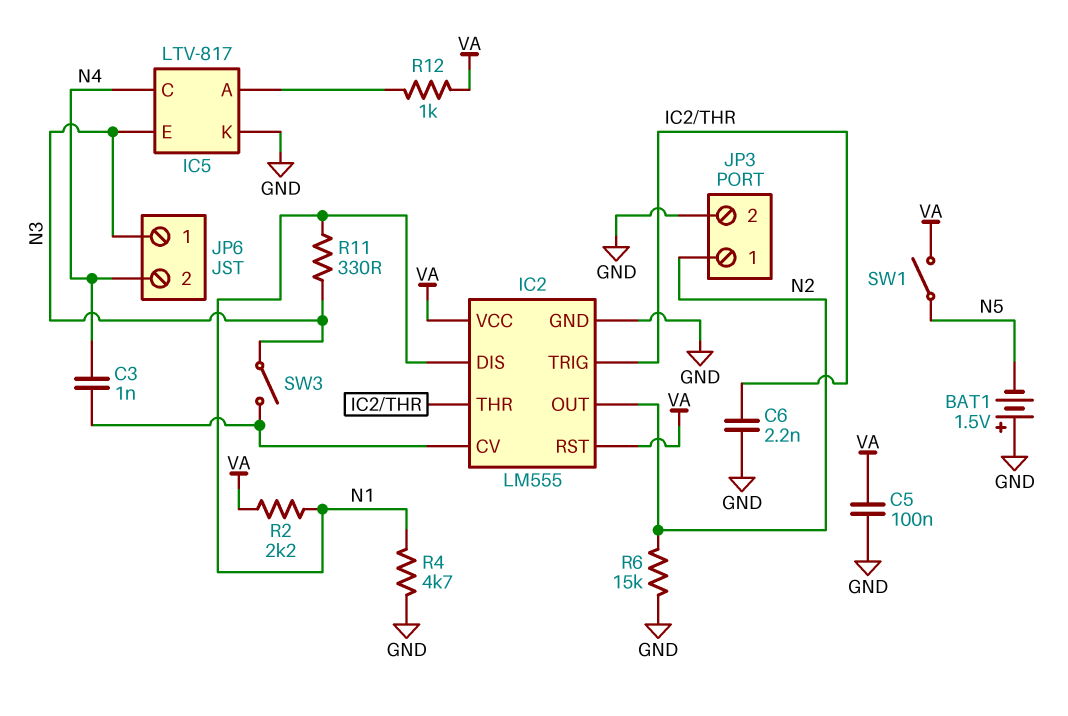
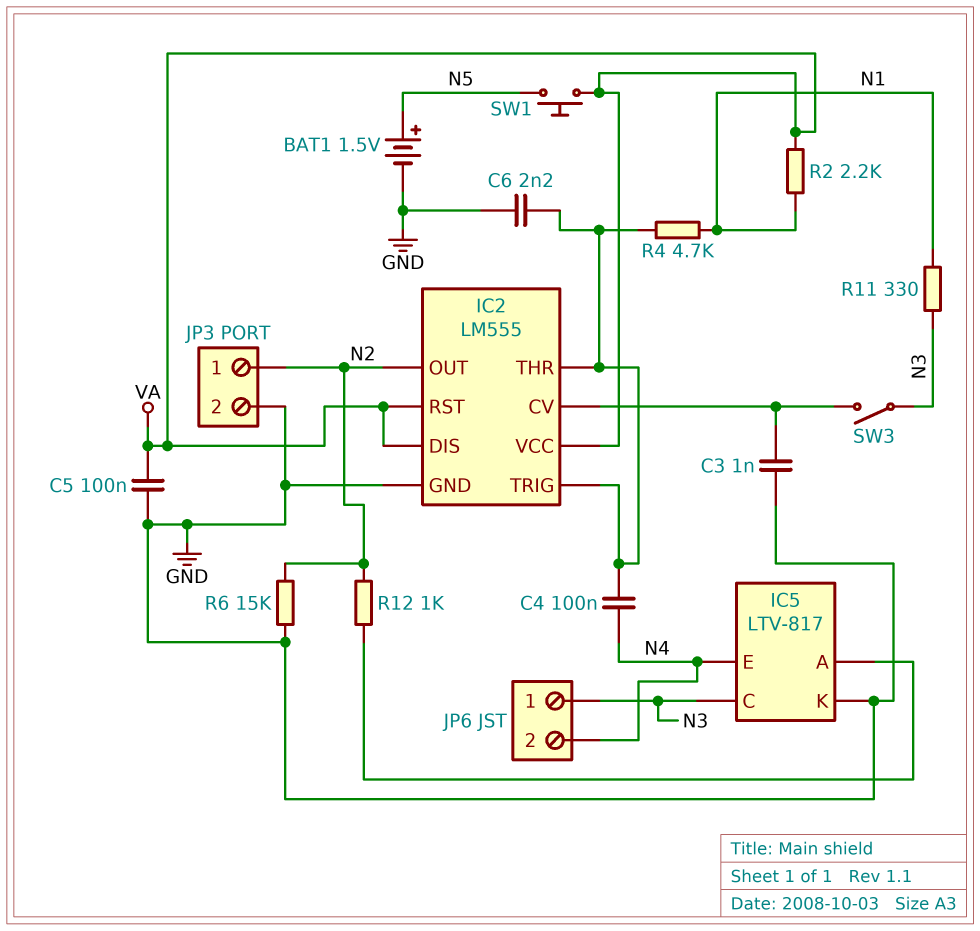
BAT1: 1.5V (plus GND, minus N5) -> 1.5V (plus N5, minus GND)
C3: 1nF (IC2/CV, N4) -> 1nF (GND, IC2/CV)
C4: none -> 100nF (IC2/THR, N4)
IC2 pin DIS: N1 -> VA
IC5 pin C: N4 -> N3
IC5 pin E: N3 -> N4
R4: 4.7k (GND, N1) -> 4.7k (IC2/THR, N1)
R12: 1k (IC5/A, VA) -> 1k (IC5/A, N2)
SW1: switch (N5, VA) -> button (N5, VA)

